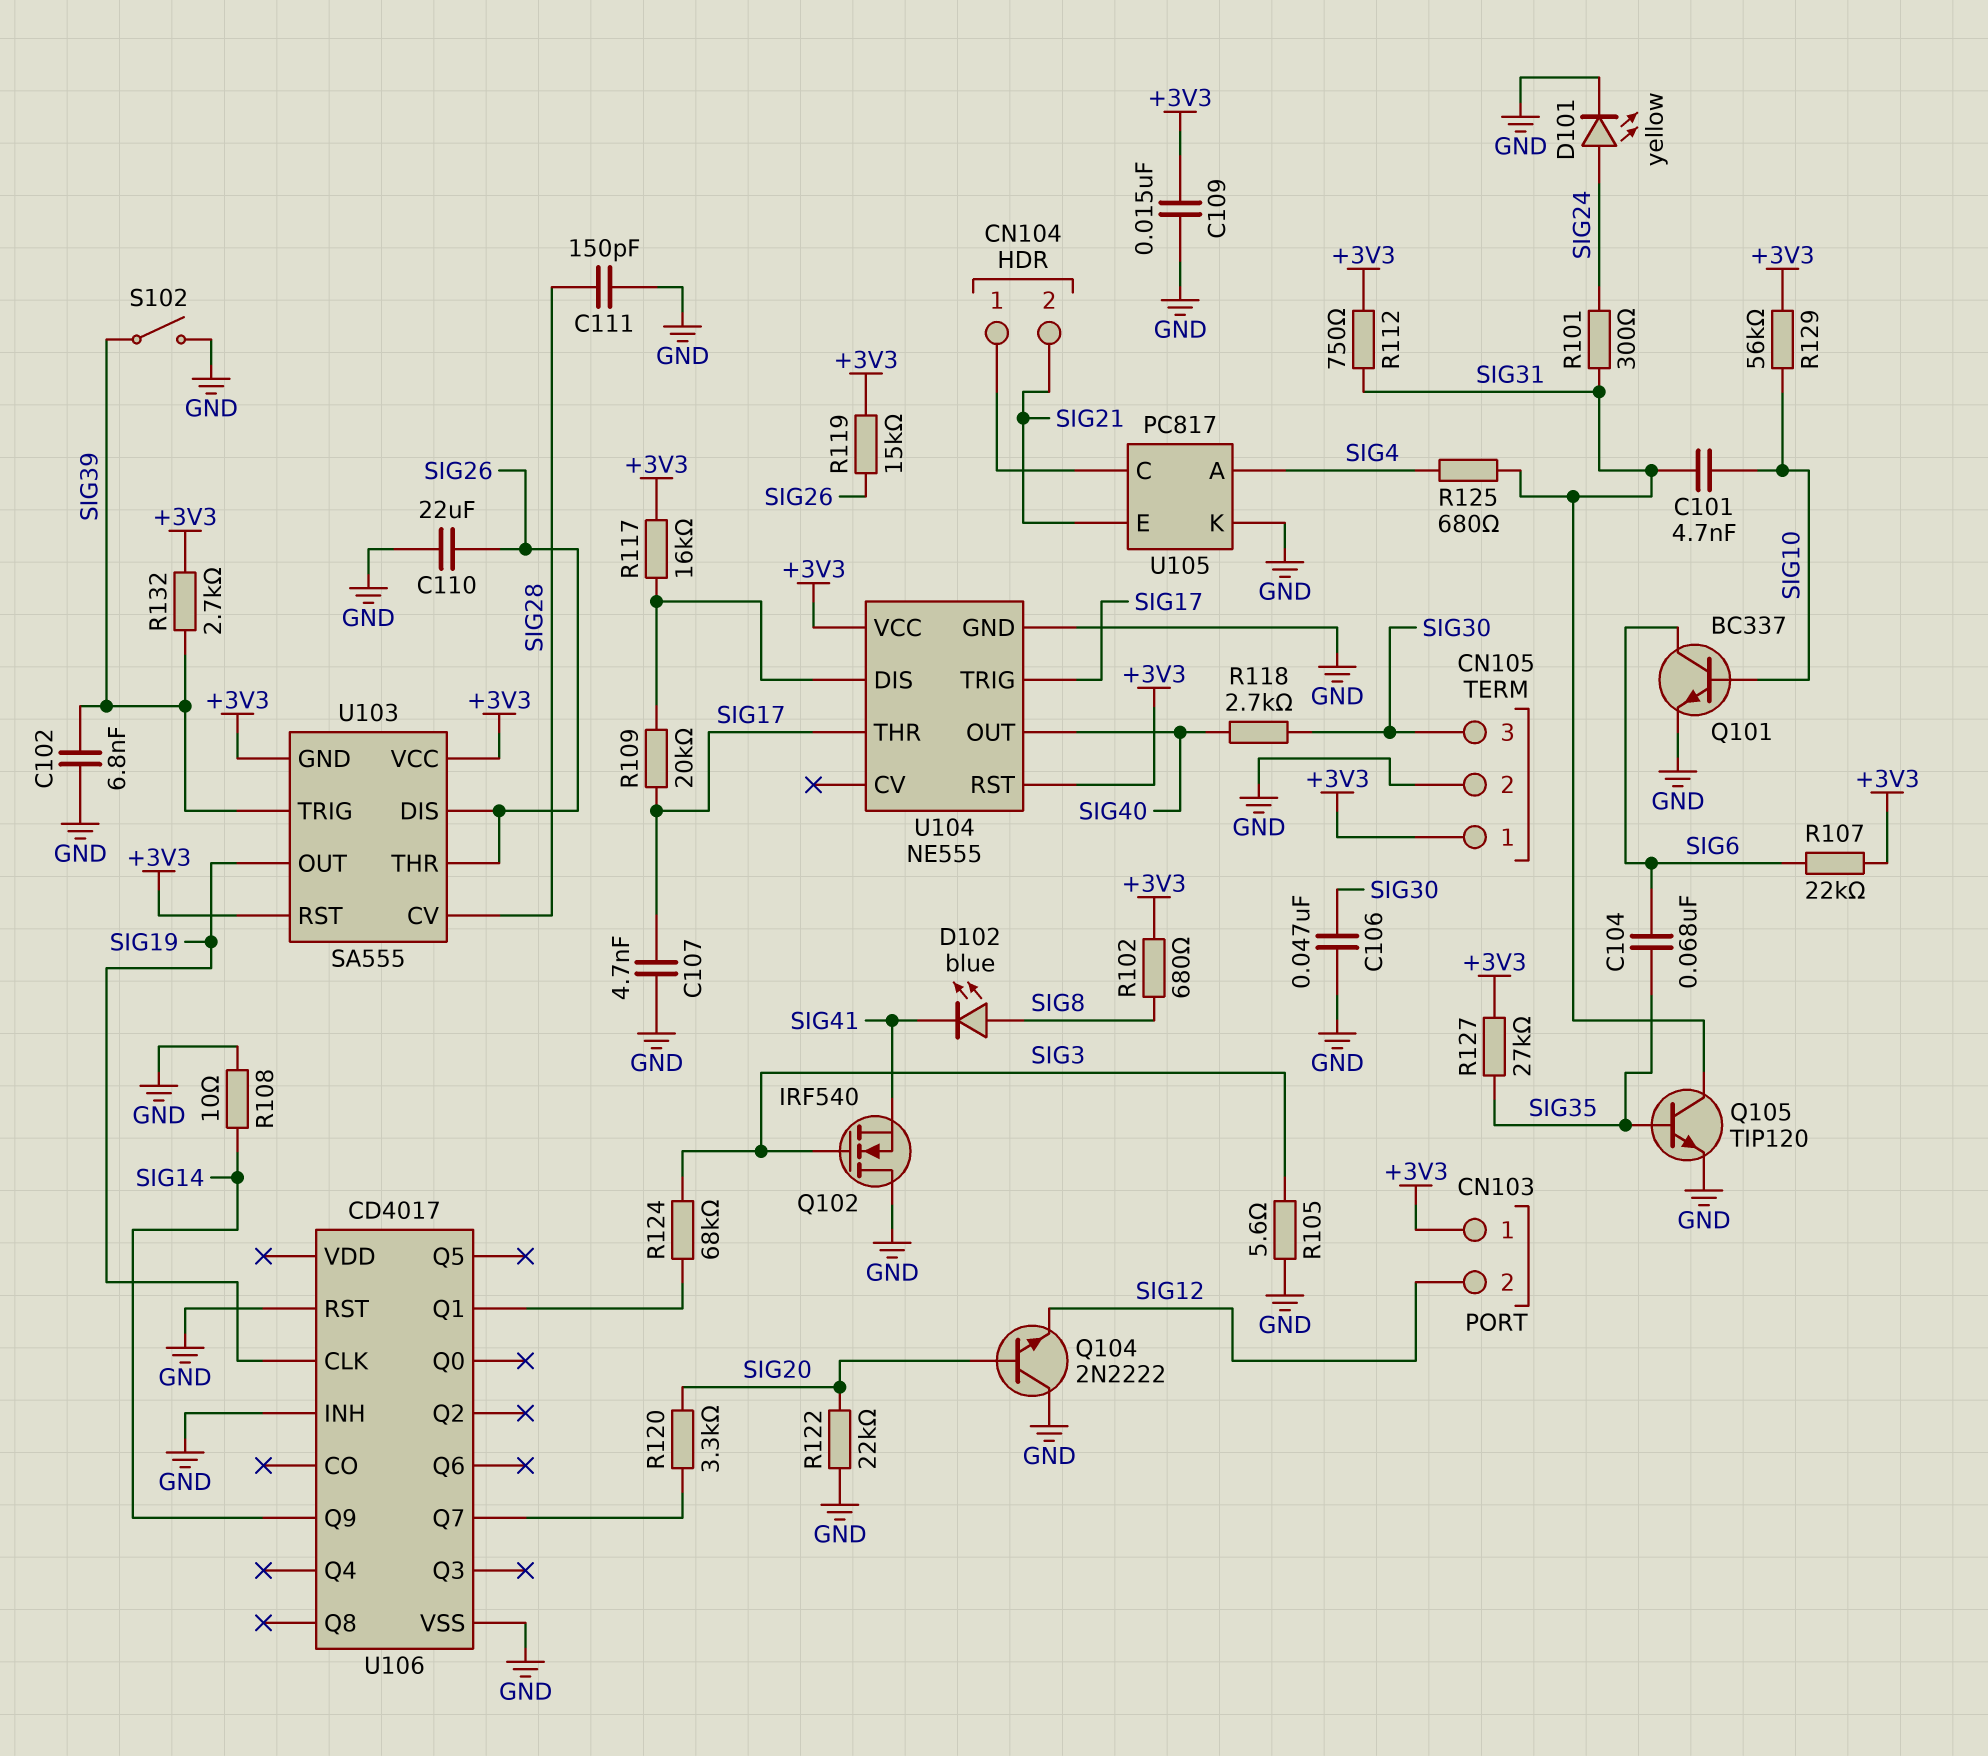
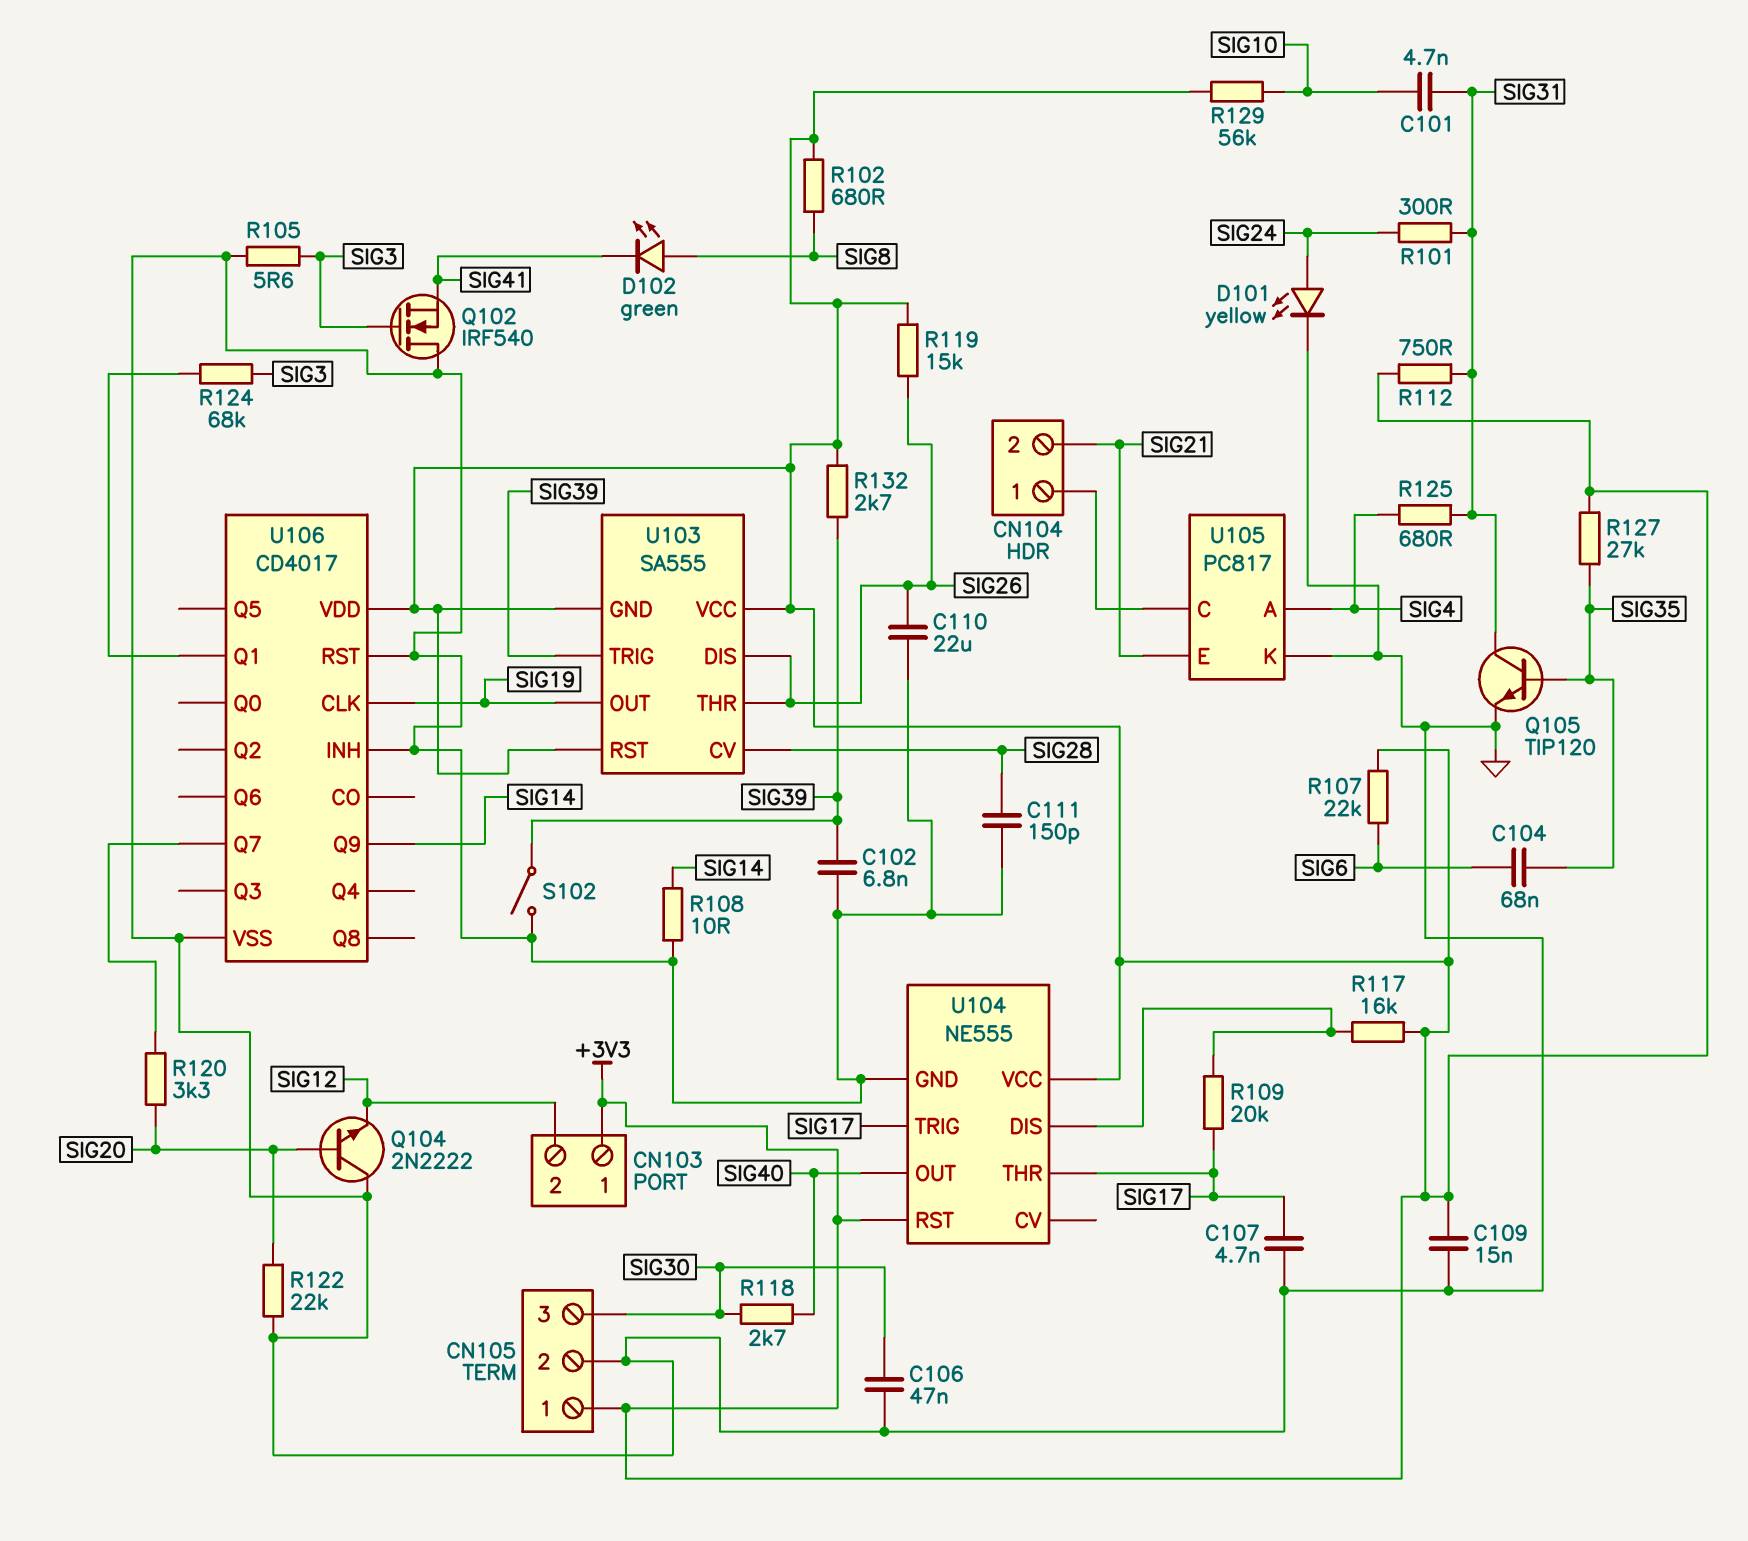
D102: LED blue (A SIG8, K SIG41) -> LED green (A SIG8, K SIG41)
Q101: NPN BC337 (B SIG10, C SIG6, E GND) -> none
U106 pin VDD: none -> +3V3

